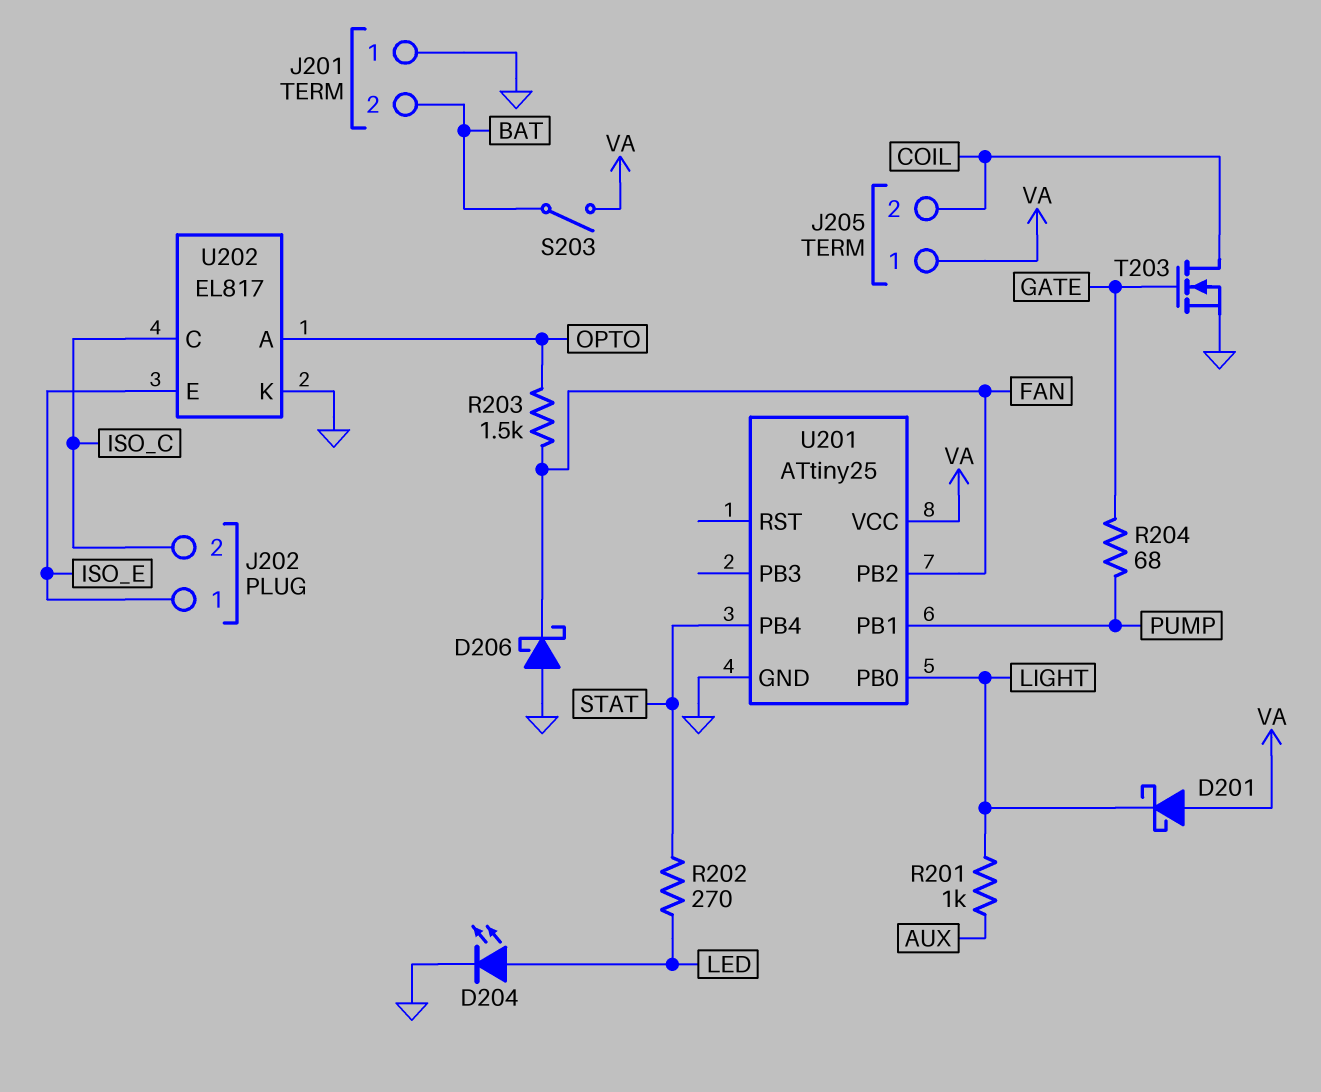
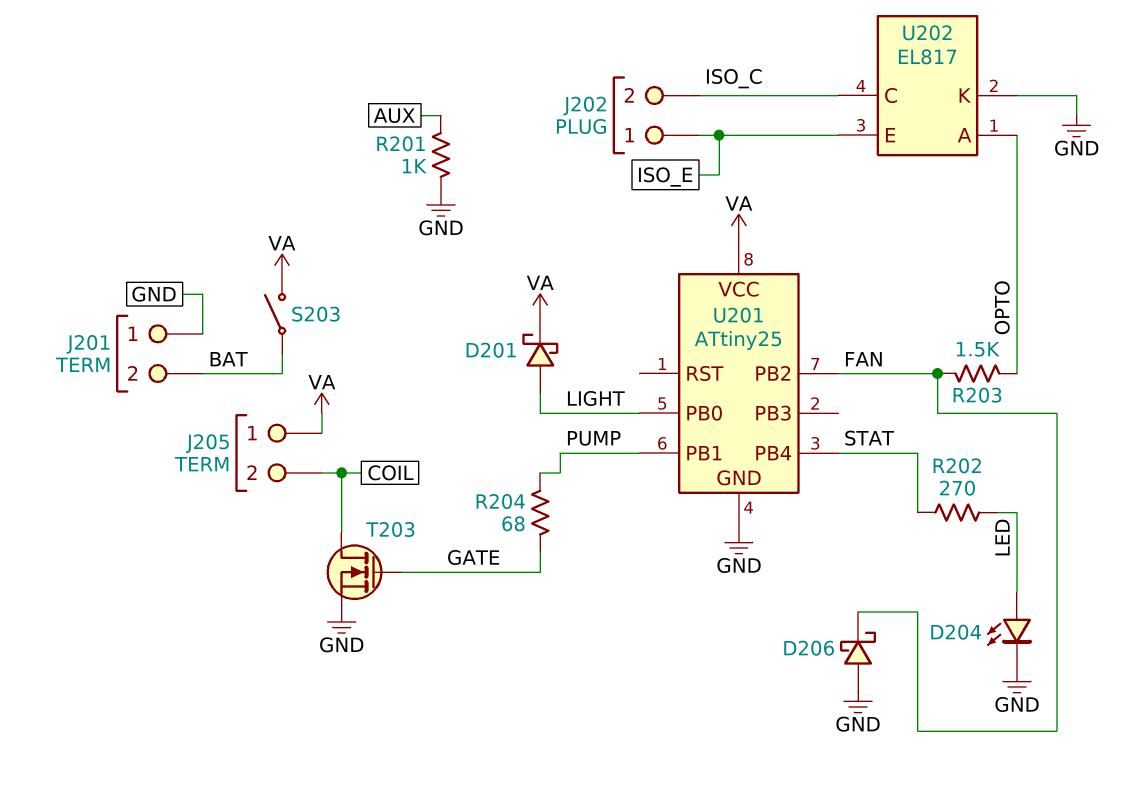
D201: schottky (A VA, K LIGHT) -> schottky (A LIGHT, K VA)
R201: 1k (AUX, LIGHT) -> 1k (AUX, GND)

